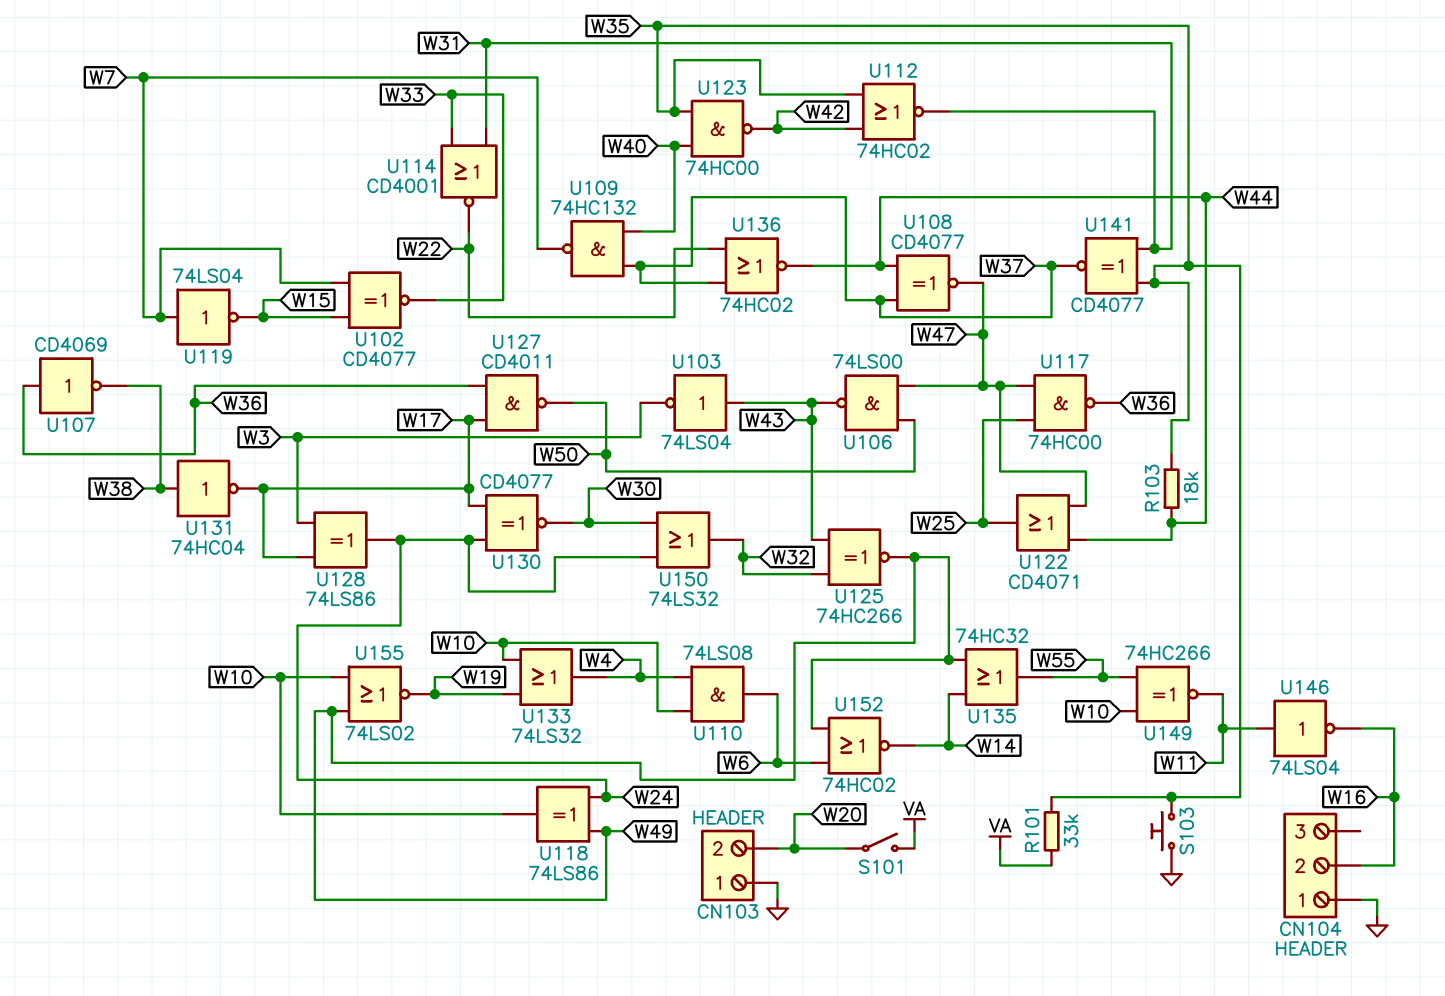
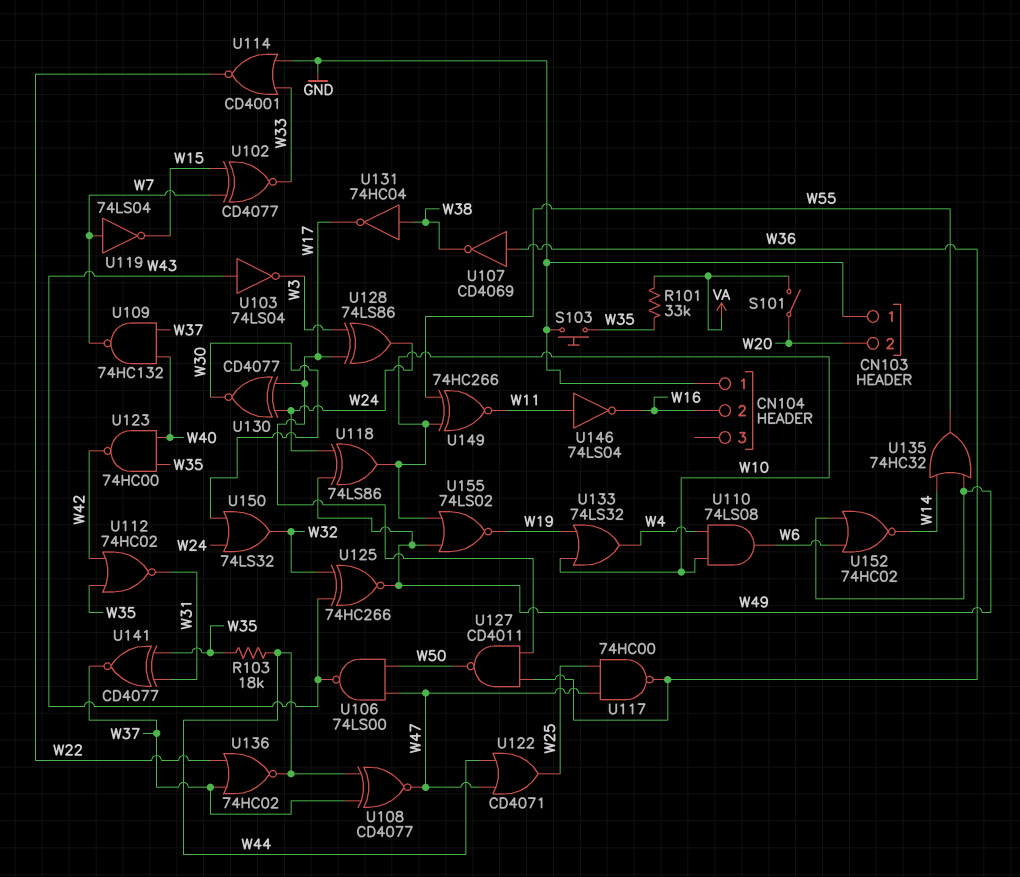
U114: NOR CD4001 (in W31, in W33, out W22) -> NOR CD4001 (in GND, in W33, out W22)

